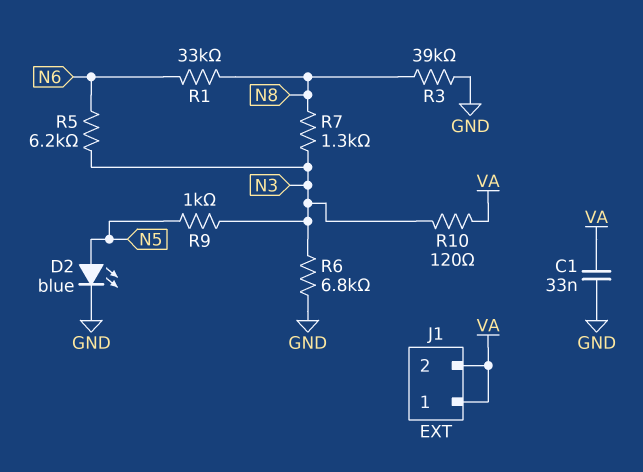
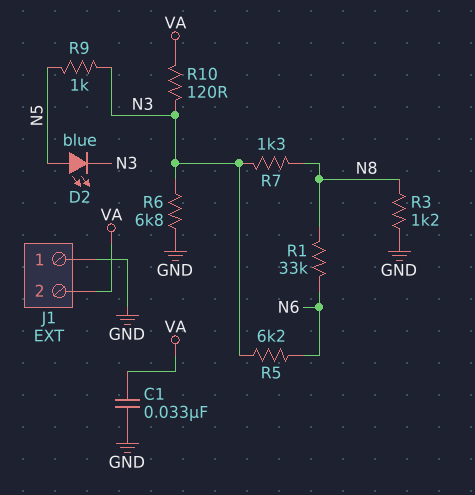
D2: LED blue (A N5, K GND) -> LED blue (A N5, K N3)
J1 pin 1: VA -> GND
R3: 39k (GND, N8) -> 1.2k (GND, N8)

